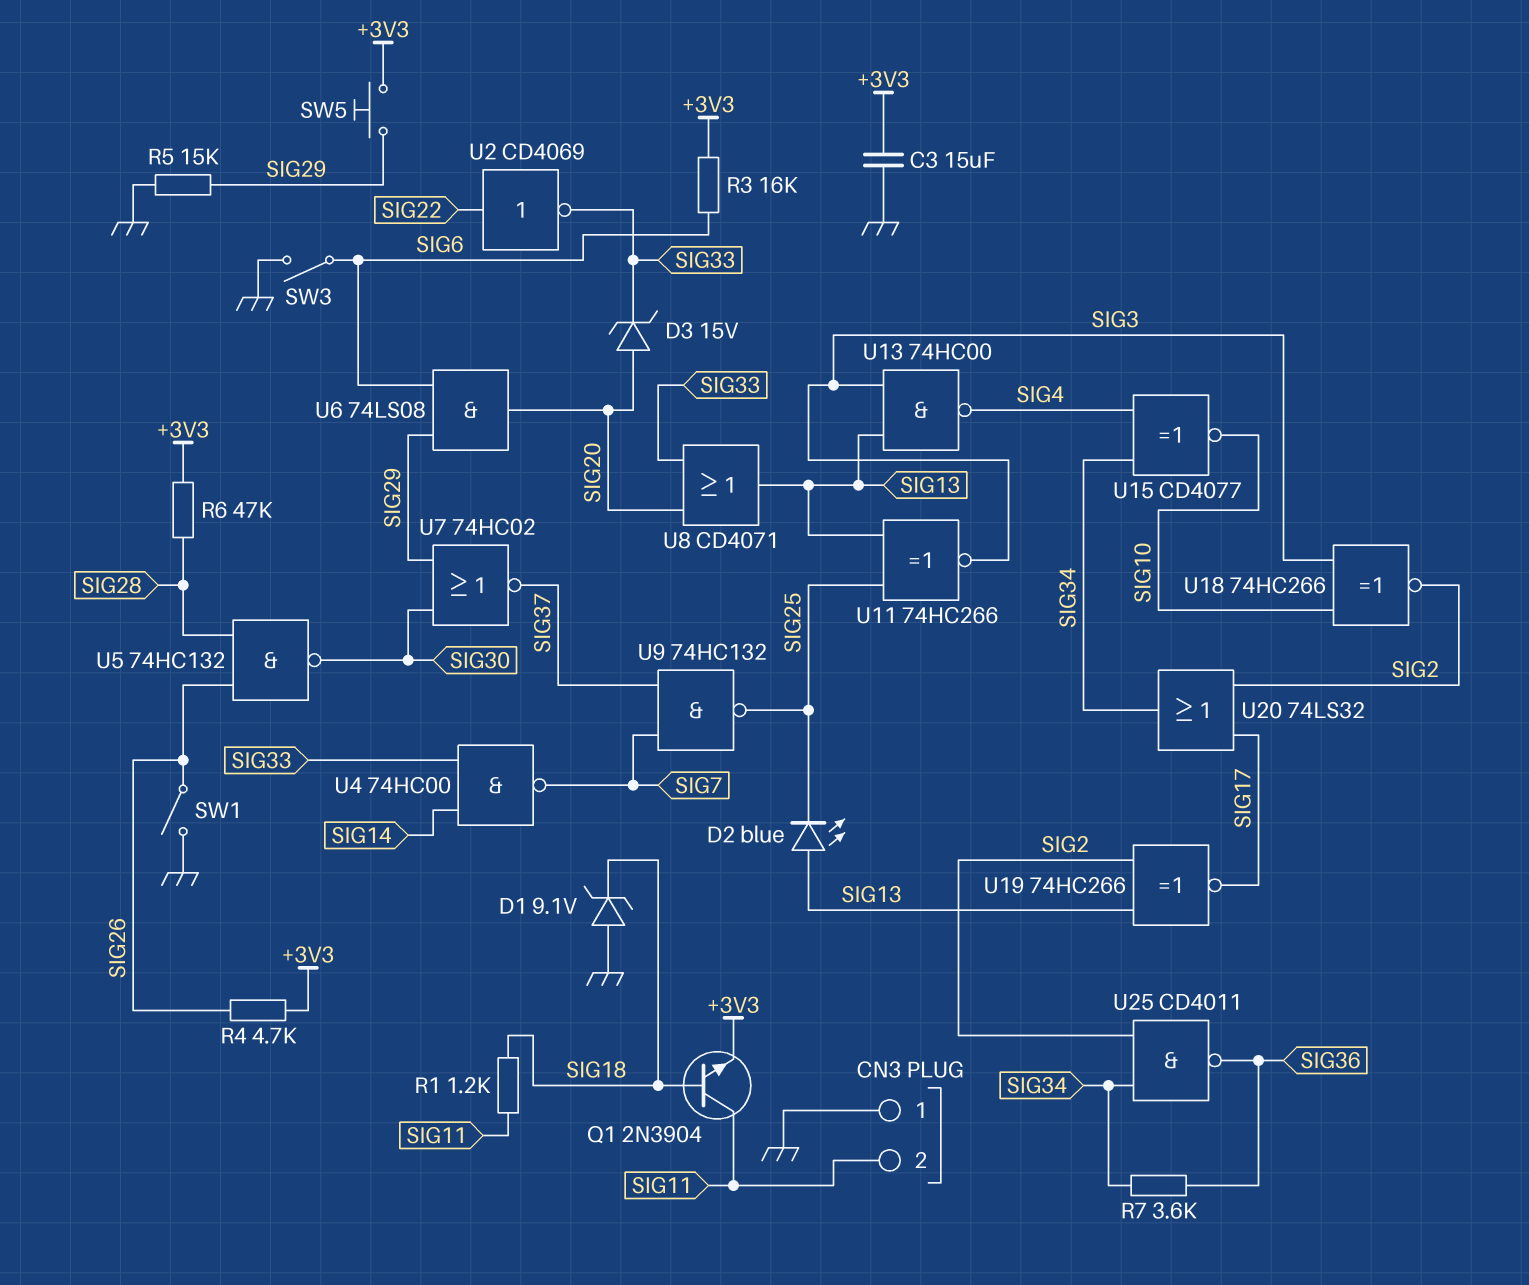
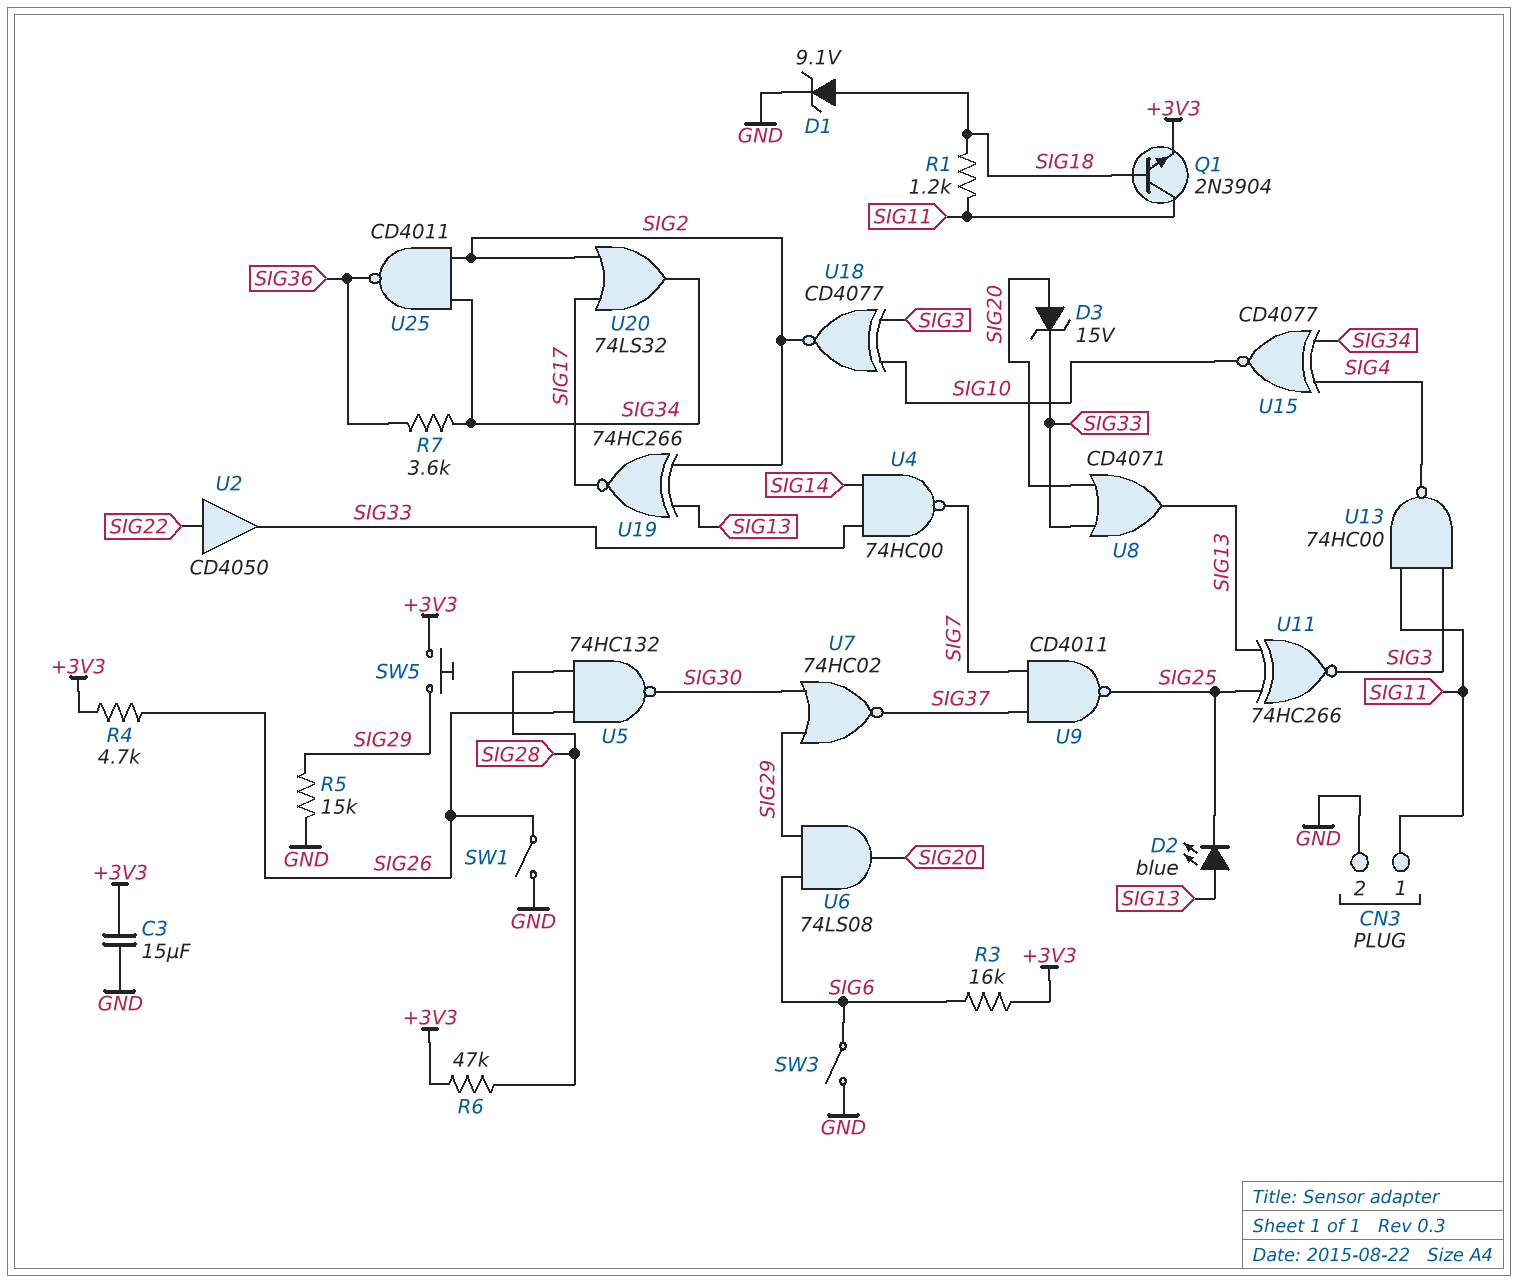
CN3 pin 1: GND -> SIG11
CN3 pin 2: SIG11 -> GND
D1: zener 9.1V (A GND, K SIG18) -> zener 9.1V (A SIG18, K GND)
U2: NOT CD4069 (in SIG22, out SIG33) -> buffer CD4050 (in SIG22, out SIG33)
U9: NAND 74HC132 (in SIG7, in SIG37, out SIG25) -> NAND CD4011 (in SIG7, in SIG37, out SIG25)
U13: NAND 74HC00 (in SIG3, in SIG13, out SIG4) -> NAND 74HC00 (in SIG3, in SIG11, out SIG4)
U18: XNOR 74HC266 (in SIG3, in SIG10, out SIG2) -> XNOR CD4077 (in SIG3, in SIG10, out SIG2)

